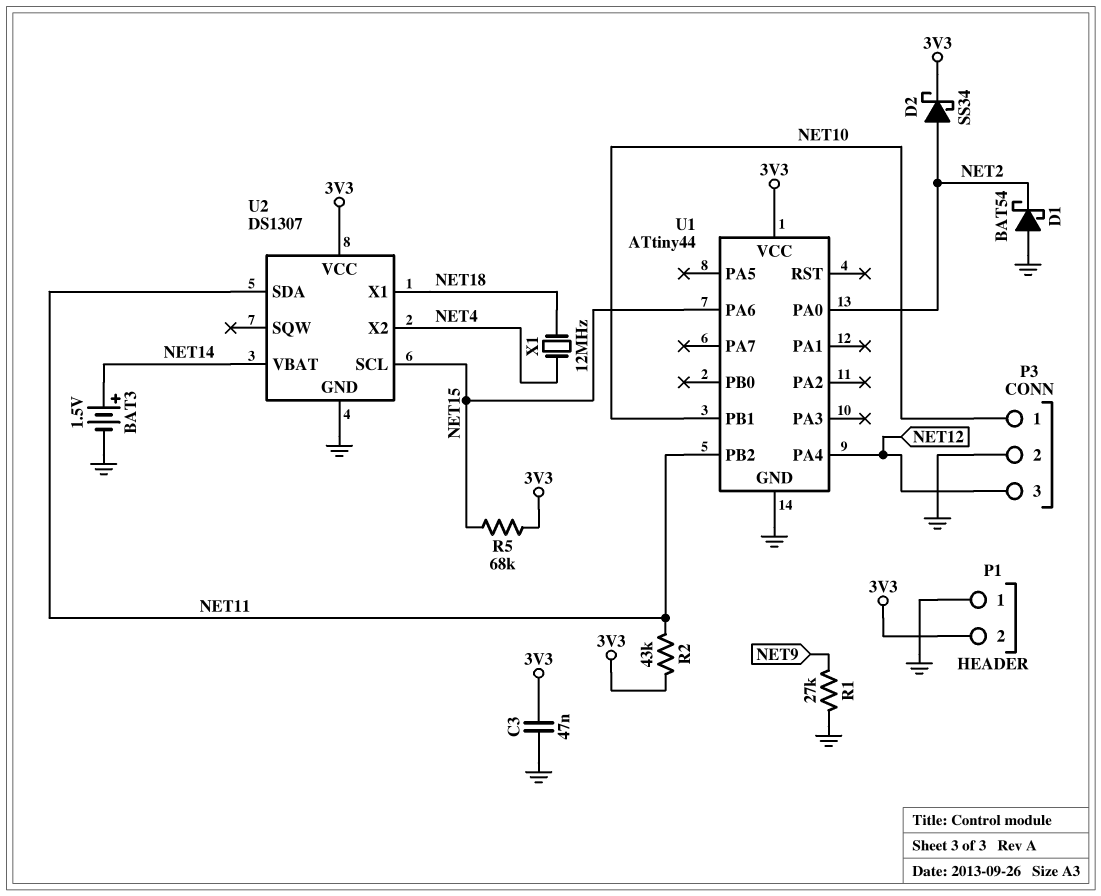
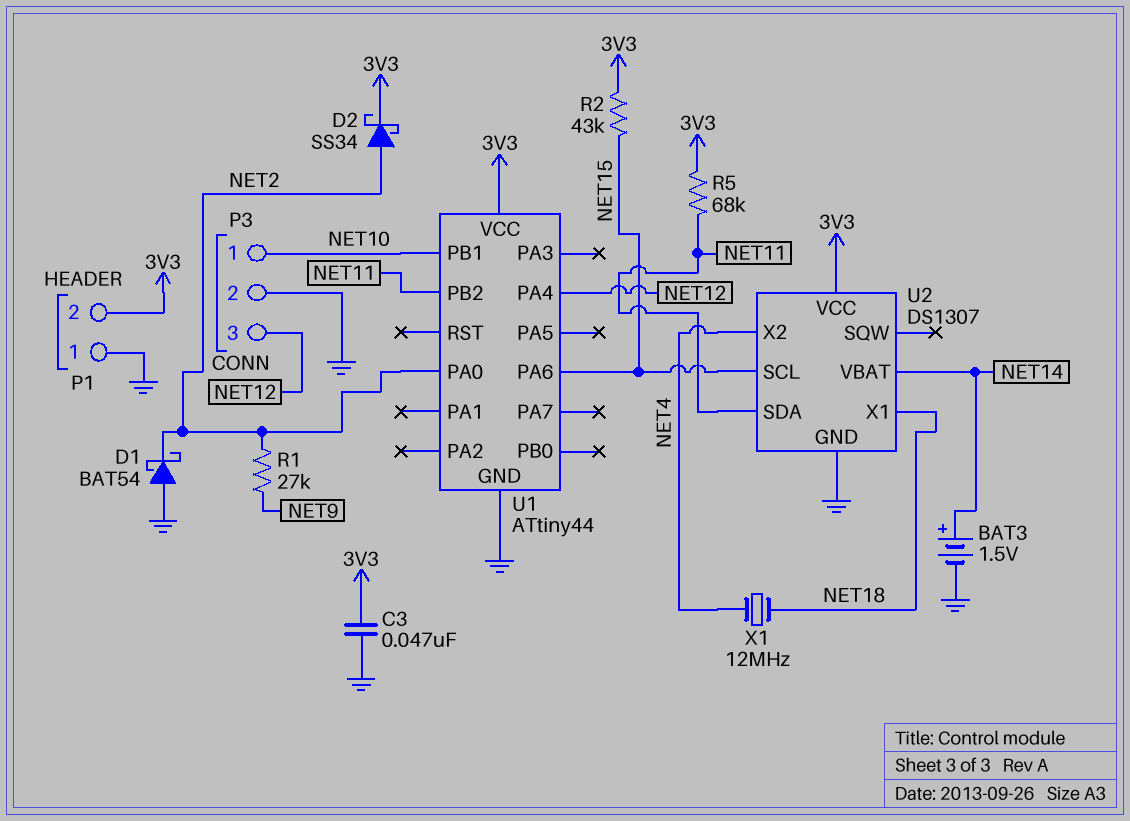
R1: 27k (GND, NET9) -> 27k (NET2, NET9)
R2: 43k (3V3, NET11) -> 43k (3V3, NET15)
R5: 68k (3V3, NET15) -> 68k (3V3, NET11)

